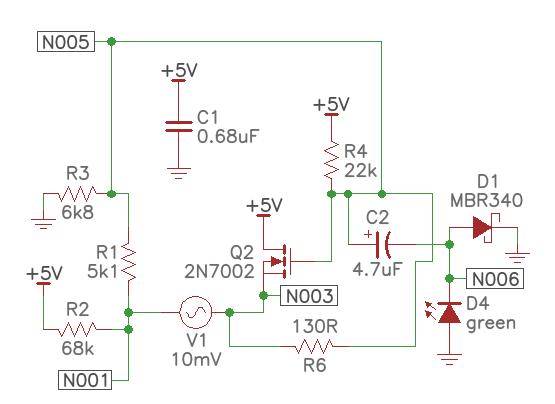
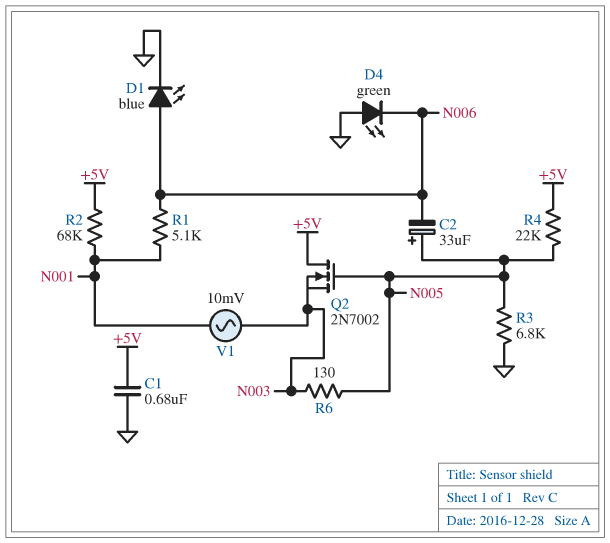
C2: 4.7uF (plus N005, minus N006) -> 33uF (plus N005, minus N006)
D1: schottky MBR340 (A N006, K GND) -> LED blue (A N006, K GND)
R1: 5.1k (N001, N005) -> 5.1k (N001, N006)

